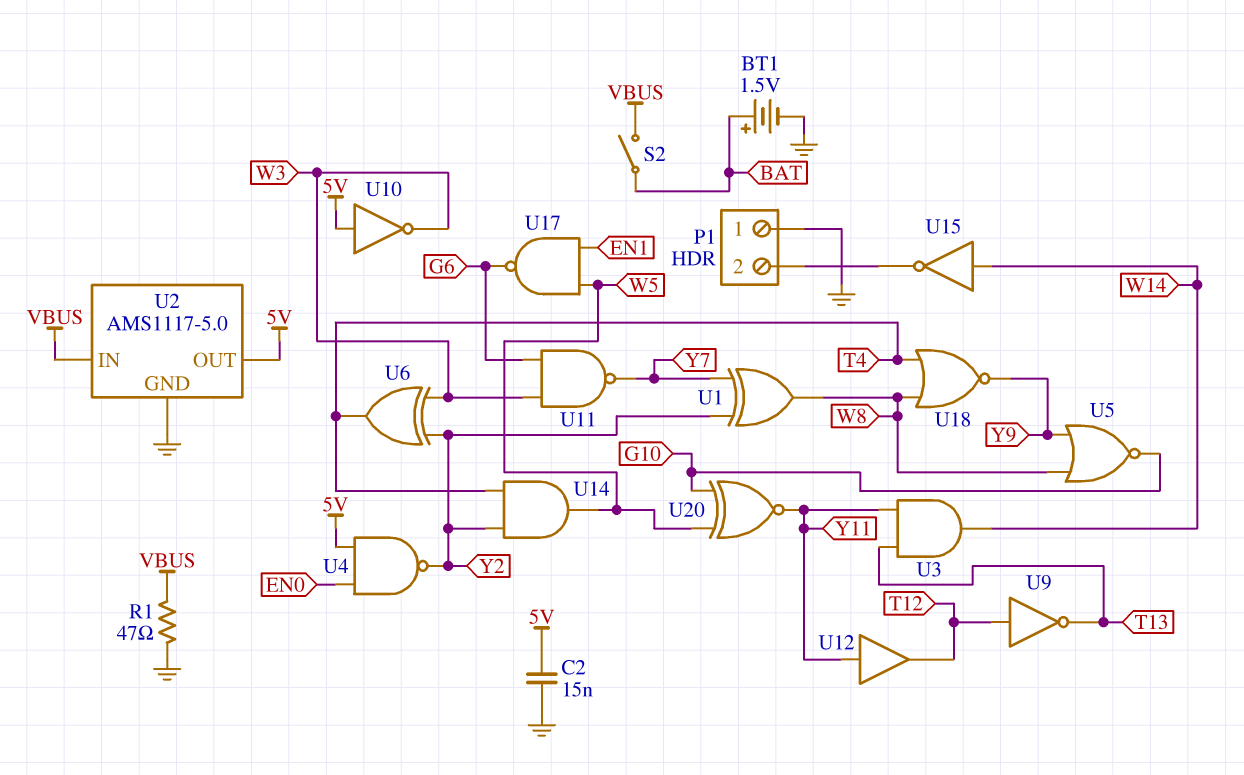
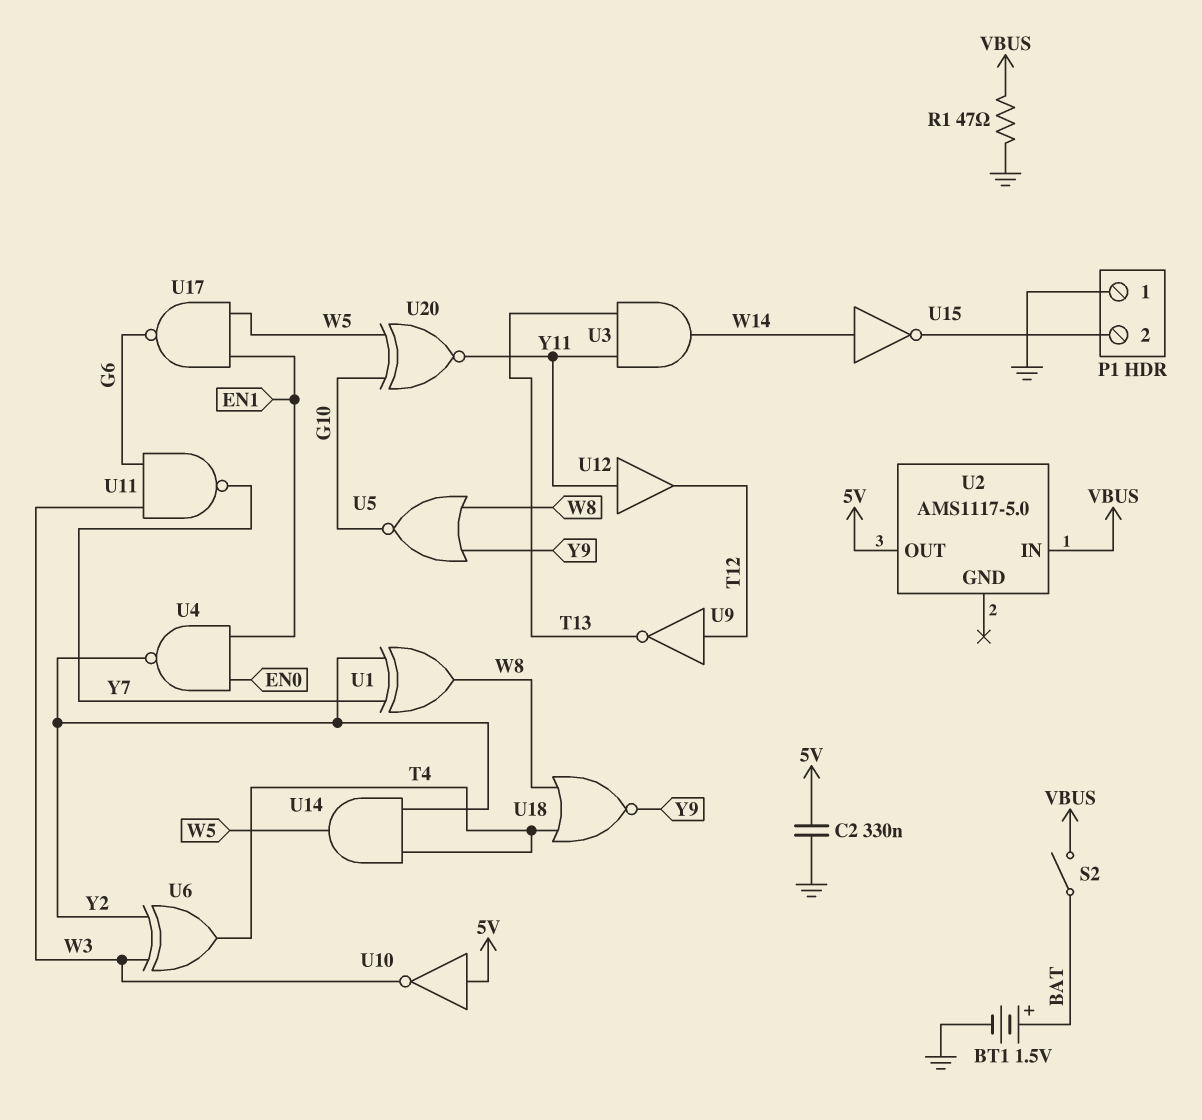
C2: 15nF (5V, GND) -> 330nF (5V, GND)
U2 pin GND: GND -> none
U4: NAND (in 5V, in EN0, out Y2) -> NAND (in EN0, in EN1, out Y2)

